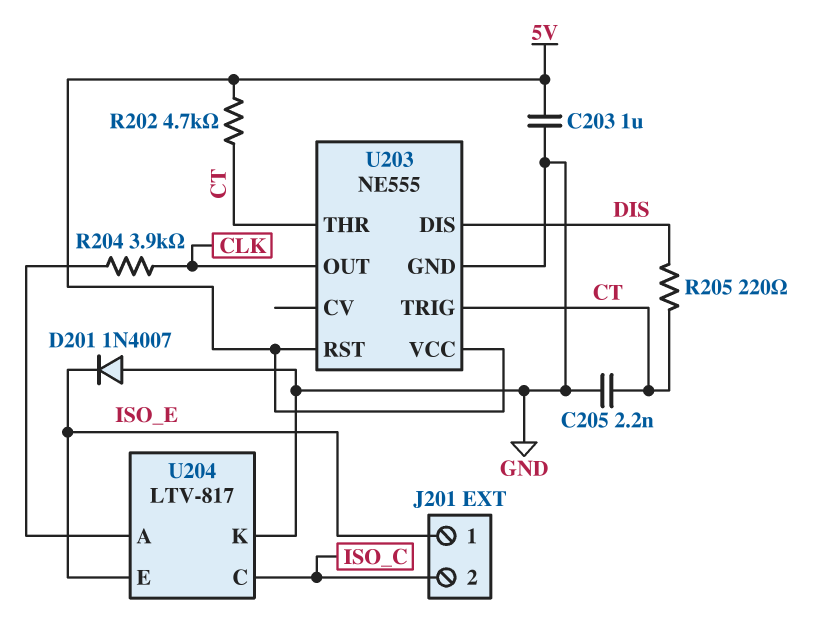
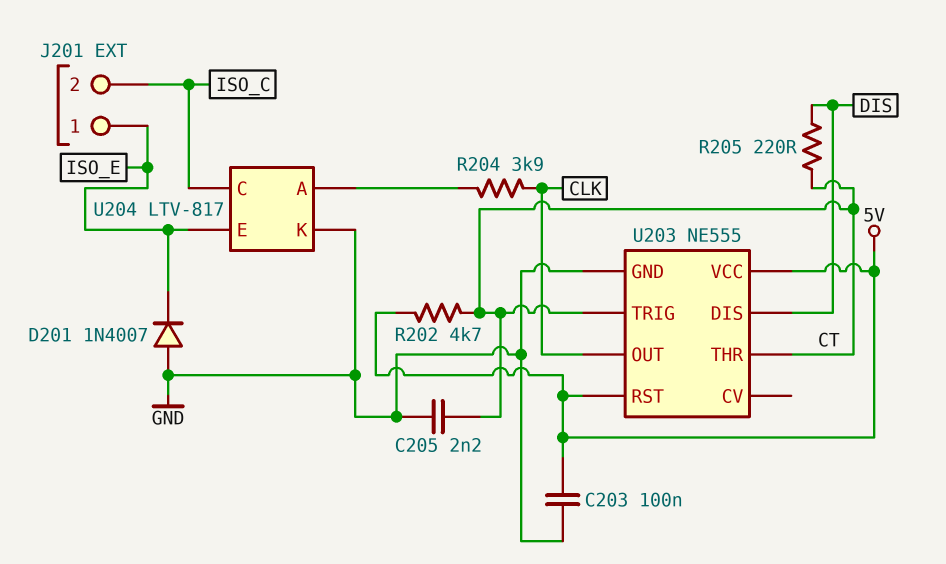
C203: 1uF (5V, GND) -> 100nF (5V, GND)

